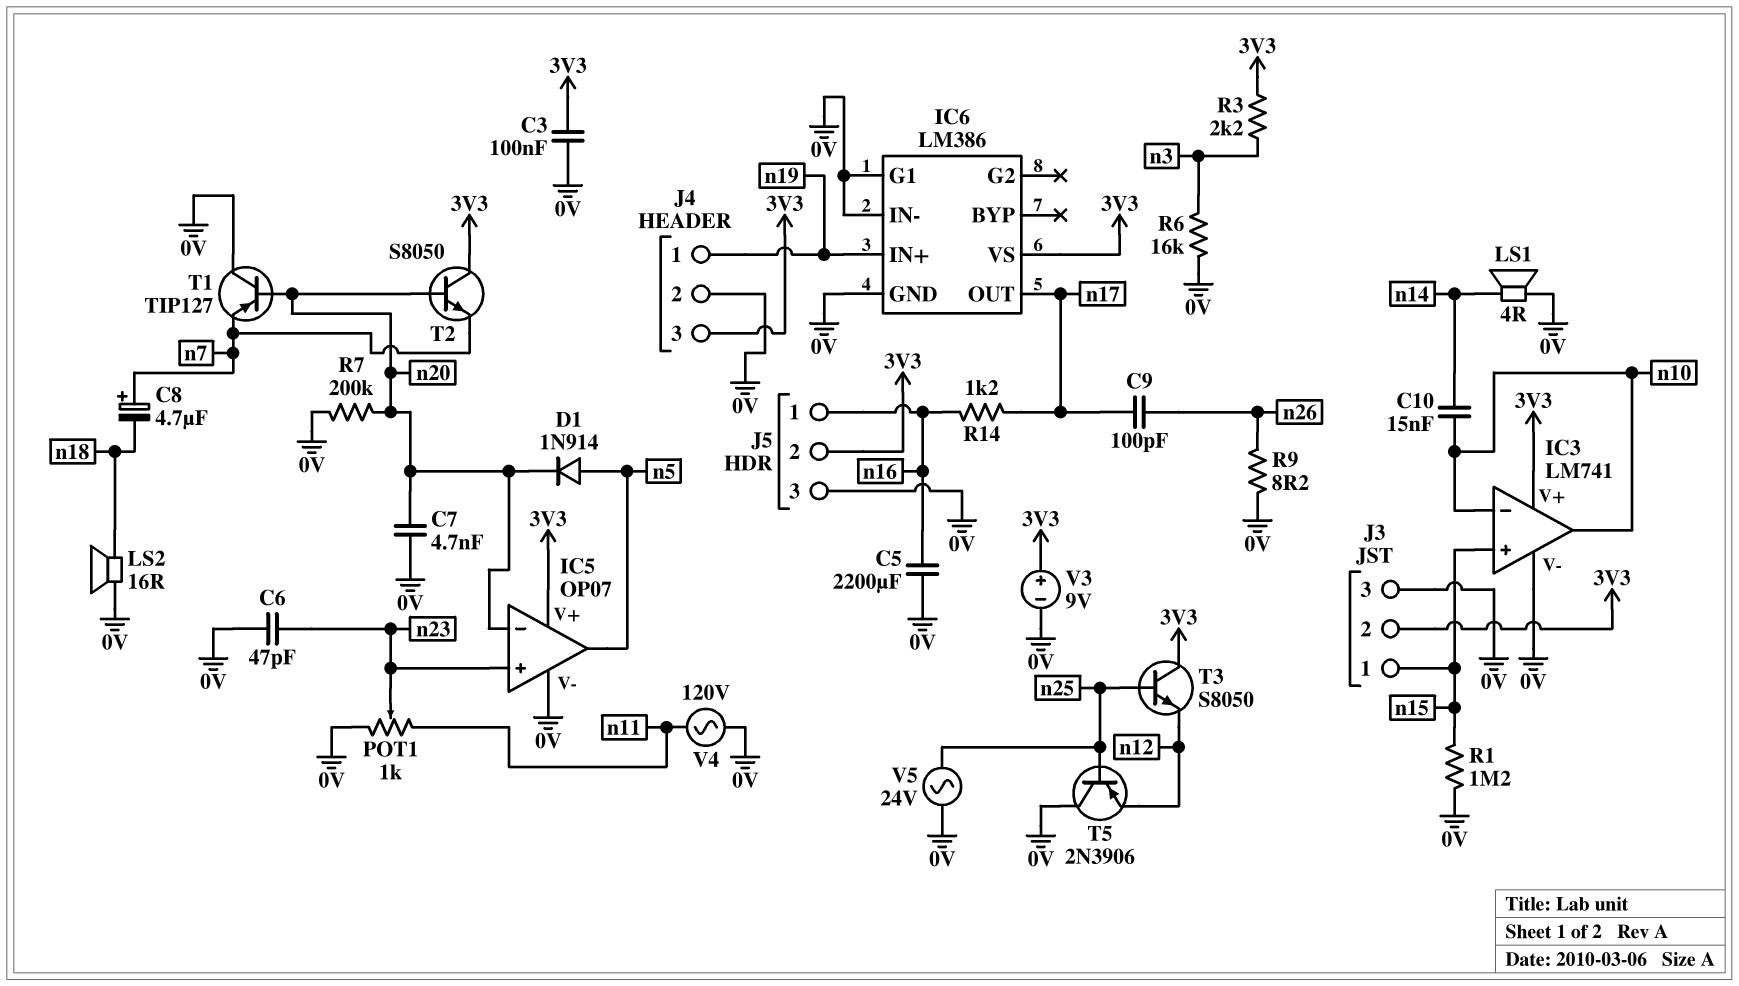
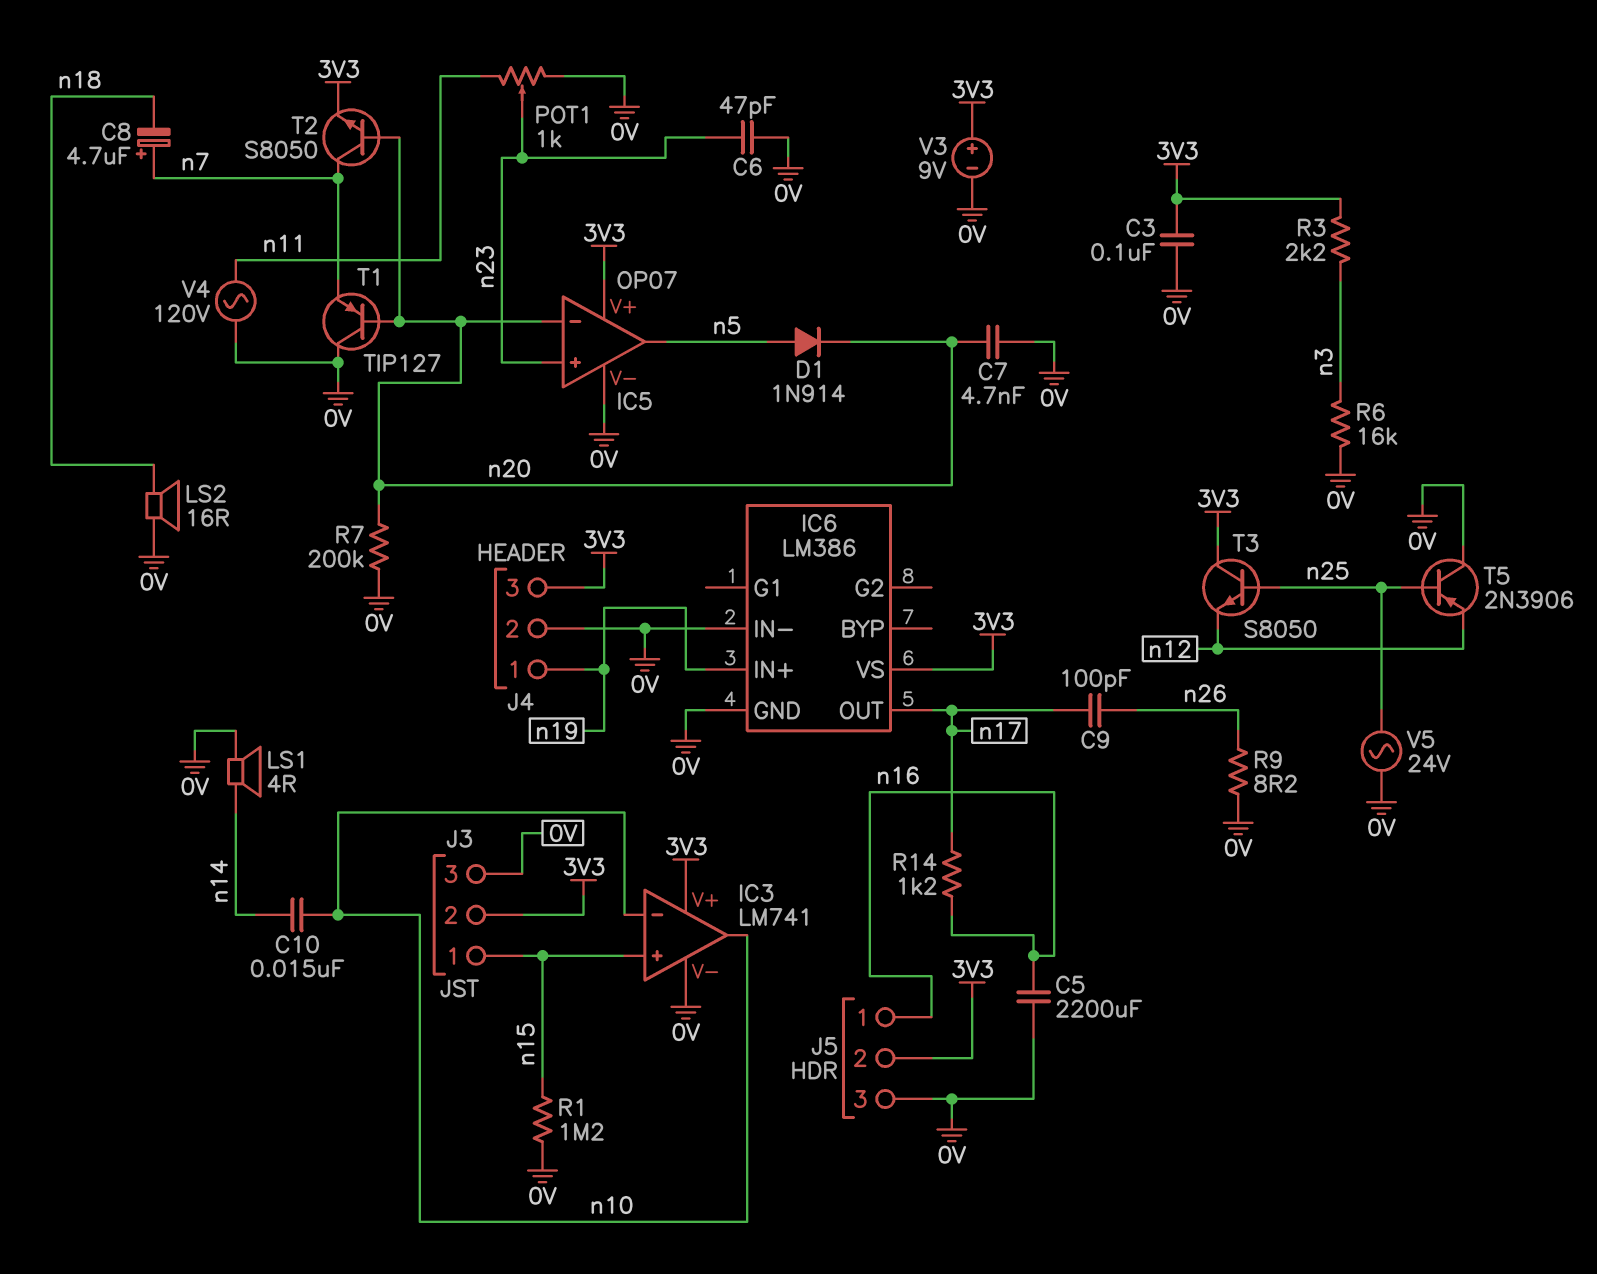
IC6 pin G1: 0V -> none
T2: NPN S8050 (B n20, C 3V3, E n7) -> NPN S8050 (B n20, C n7, E 3V3)

